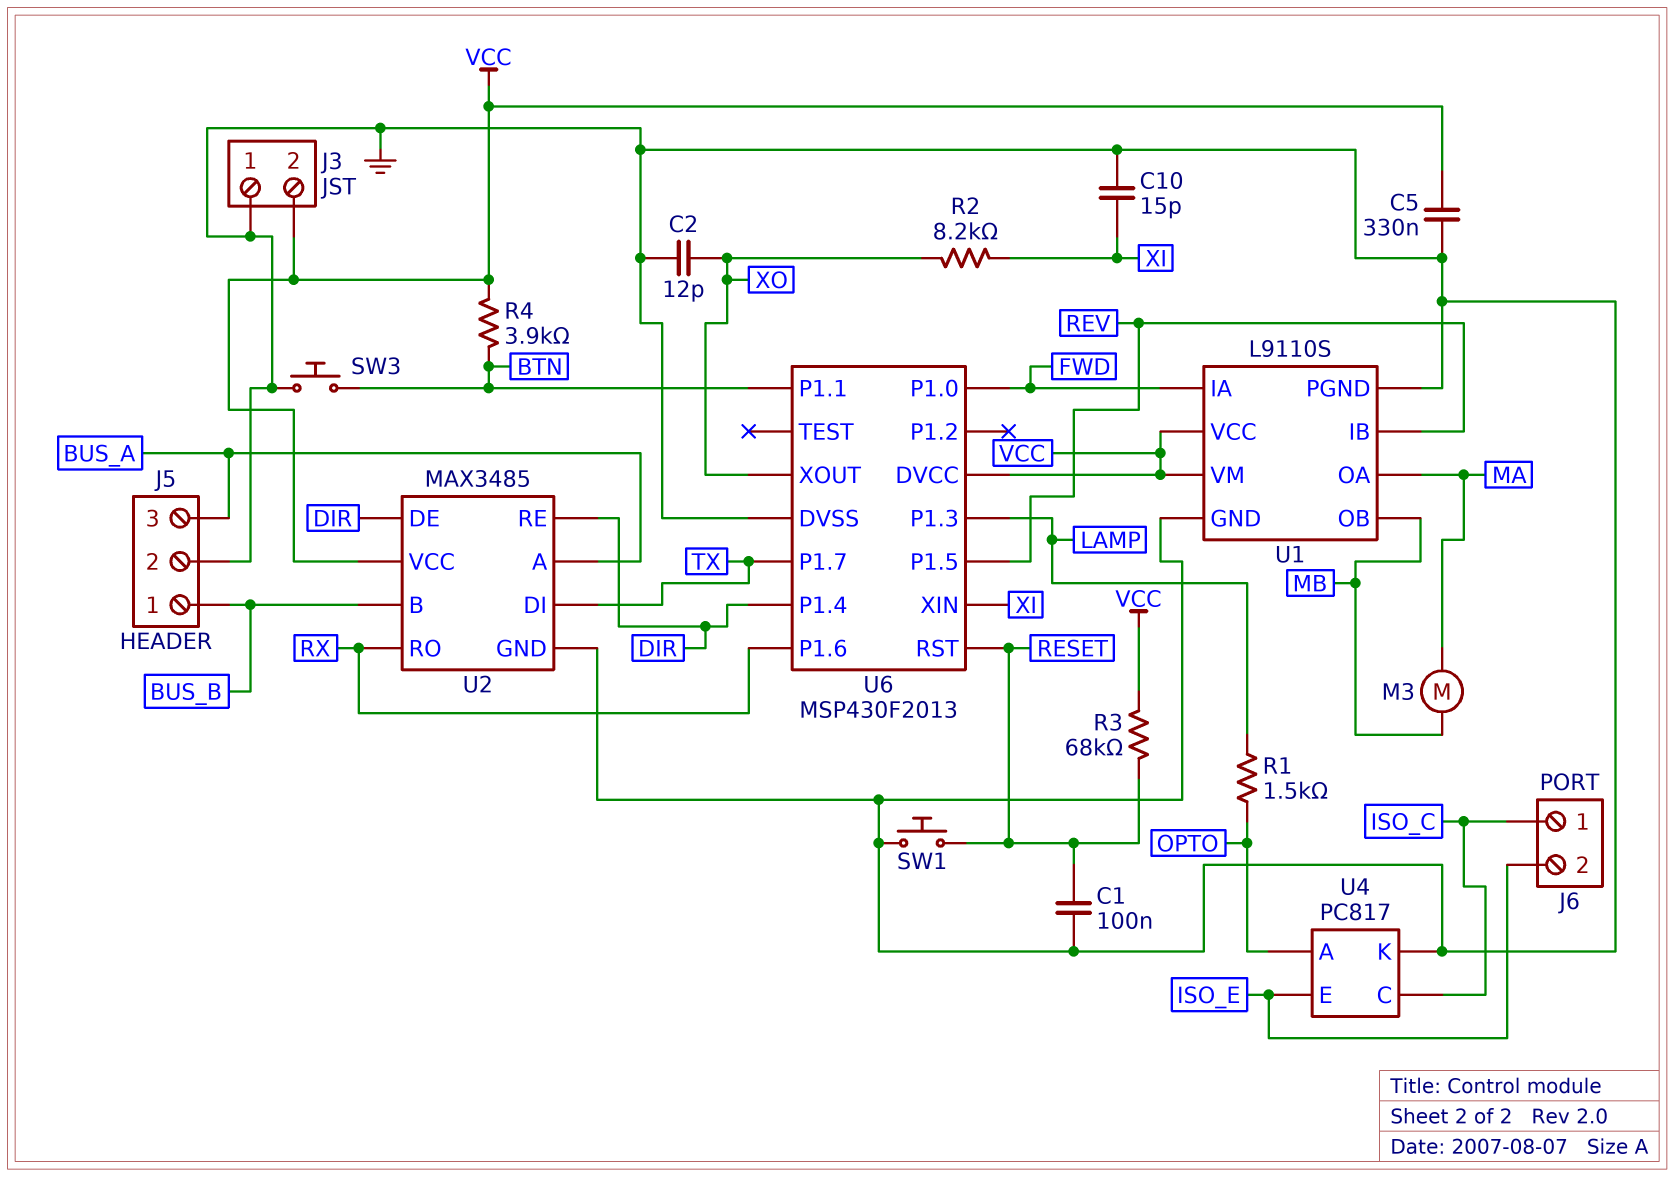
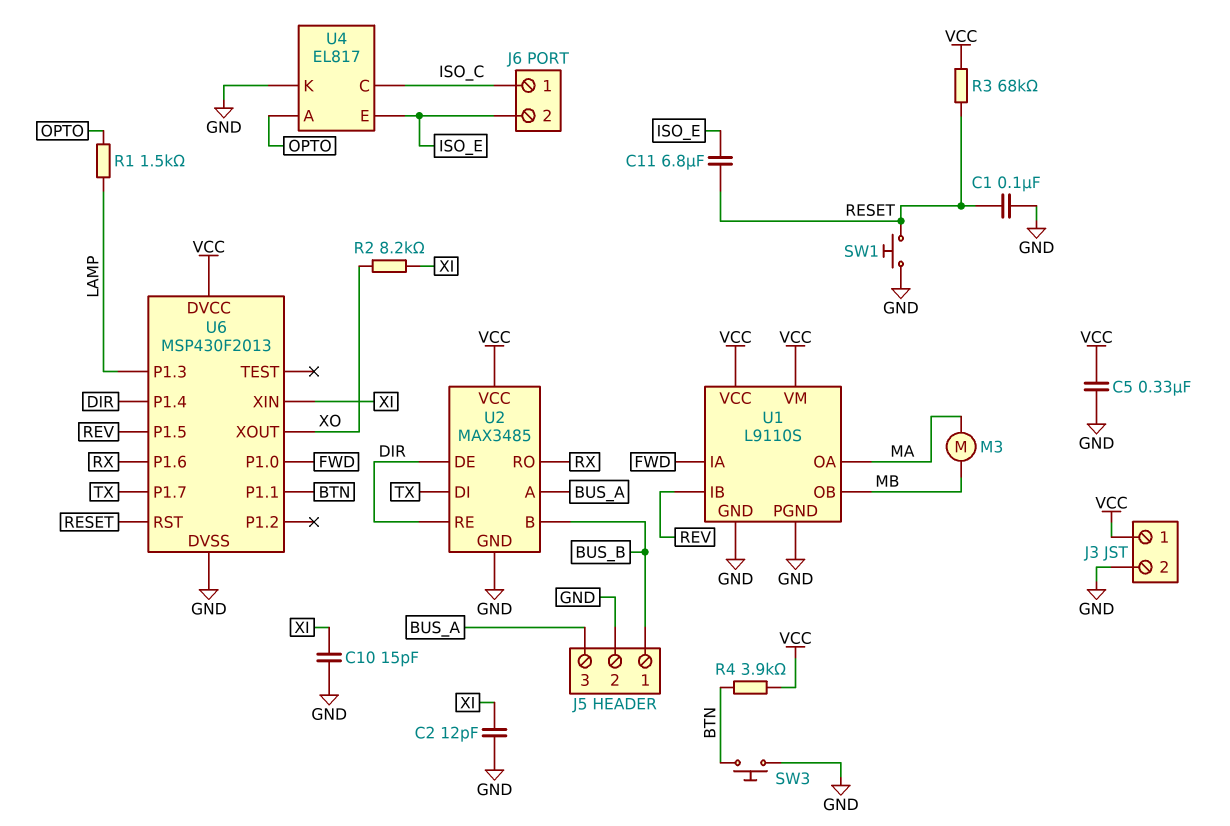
C2: 12pF (GND, XO) -> 12pF (GND, XI)
C11: none -> 6.8uF (ISO_E, RESET)
J3 pin 1: GND -> VCC
J3 pin 2: VCC -> GND
U4: PC817 -> EL817

